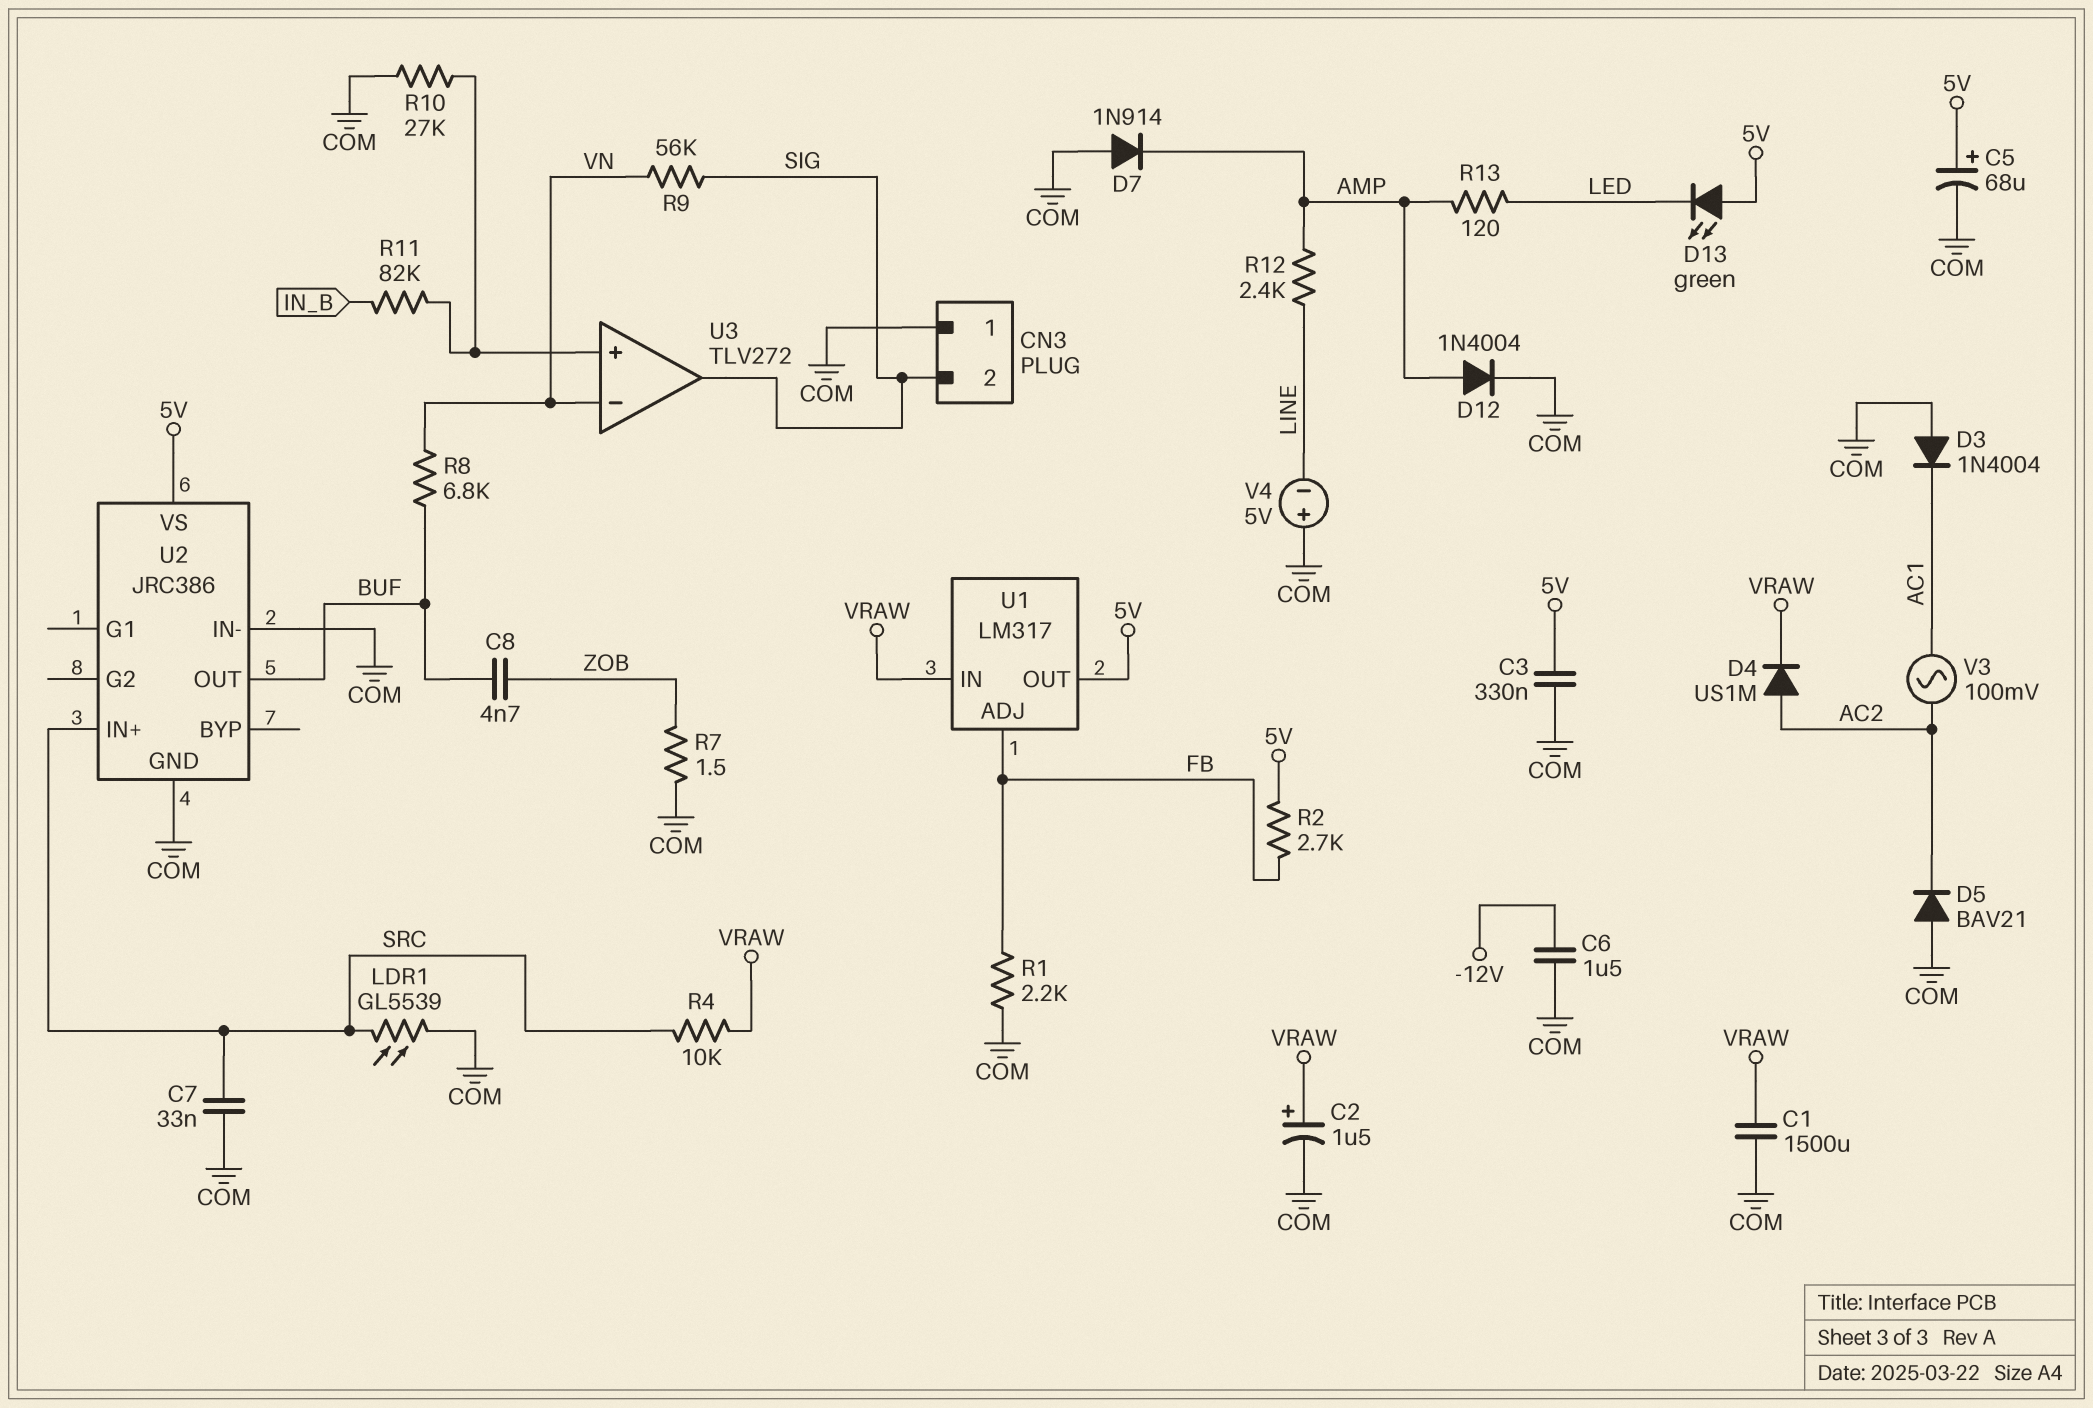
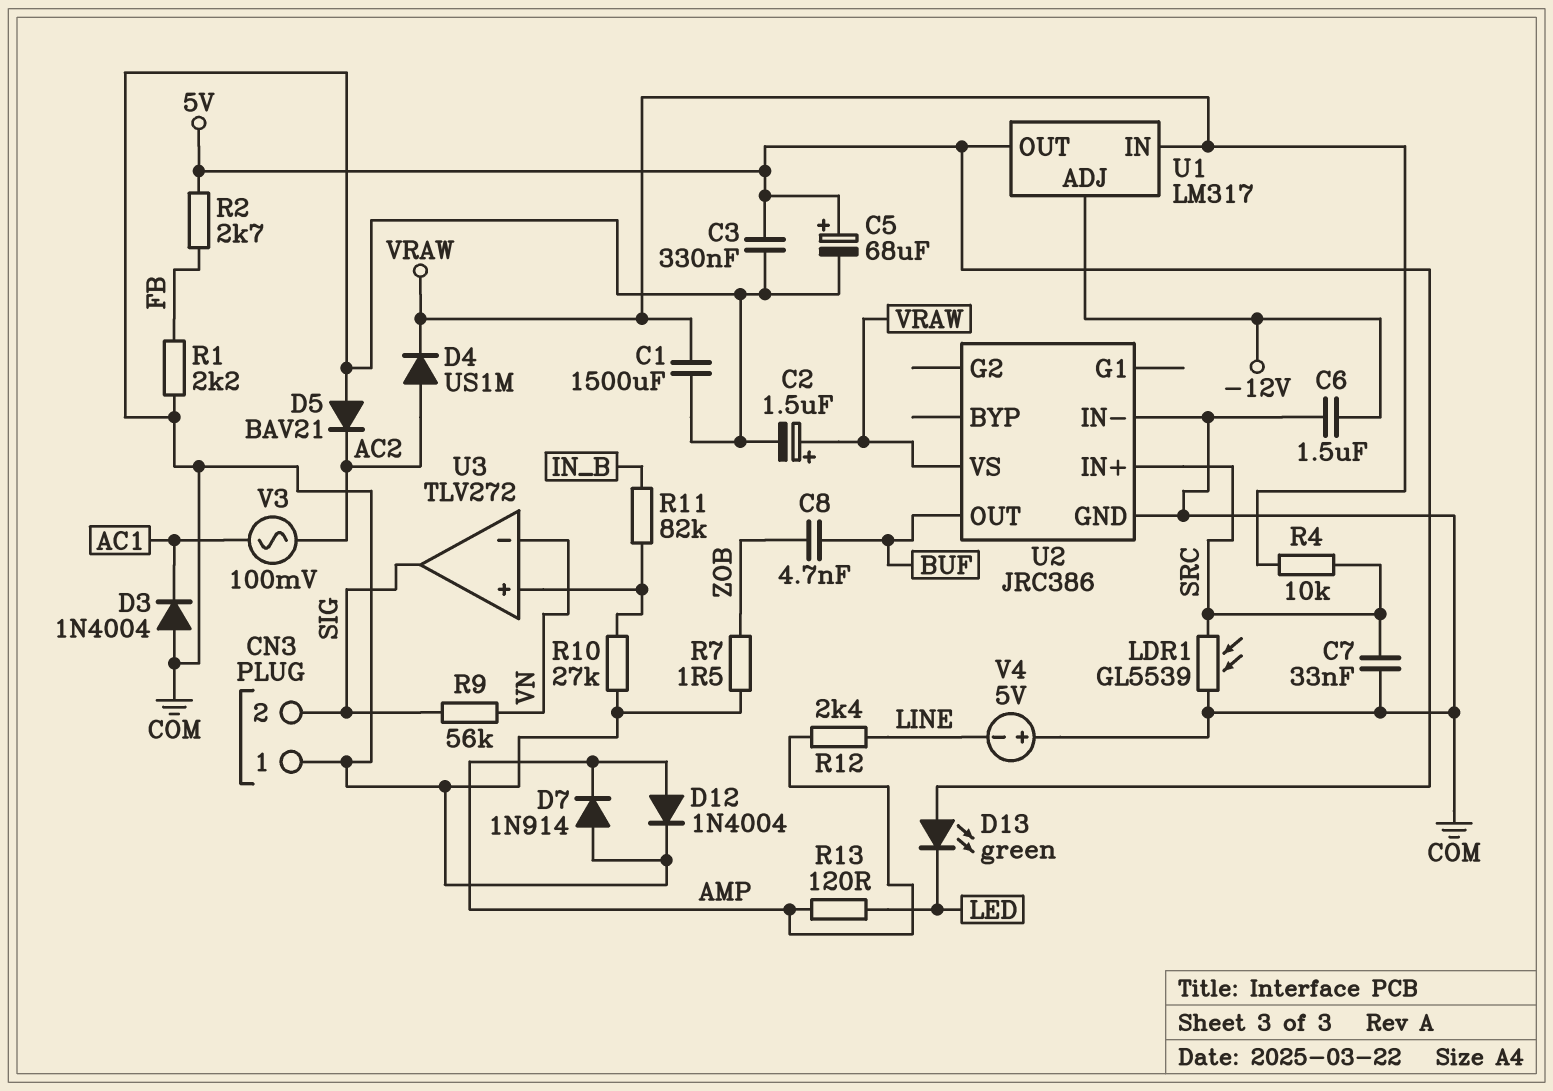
R8: 6.8k (BUF, VN) -> none
U1 pin ADJ: FB -> -12V
U2 pin VS: 5V -> VRAW

